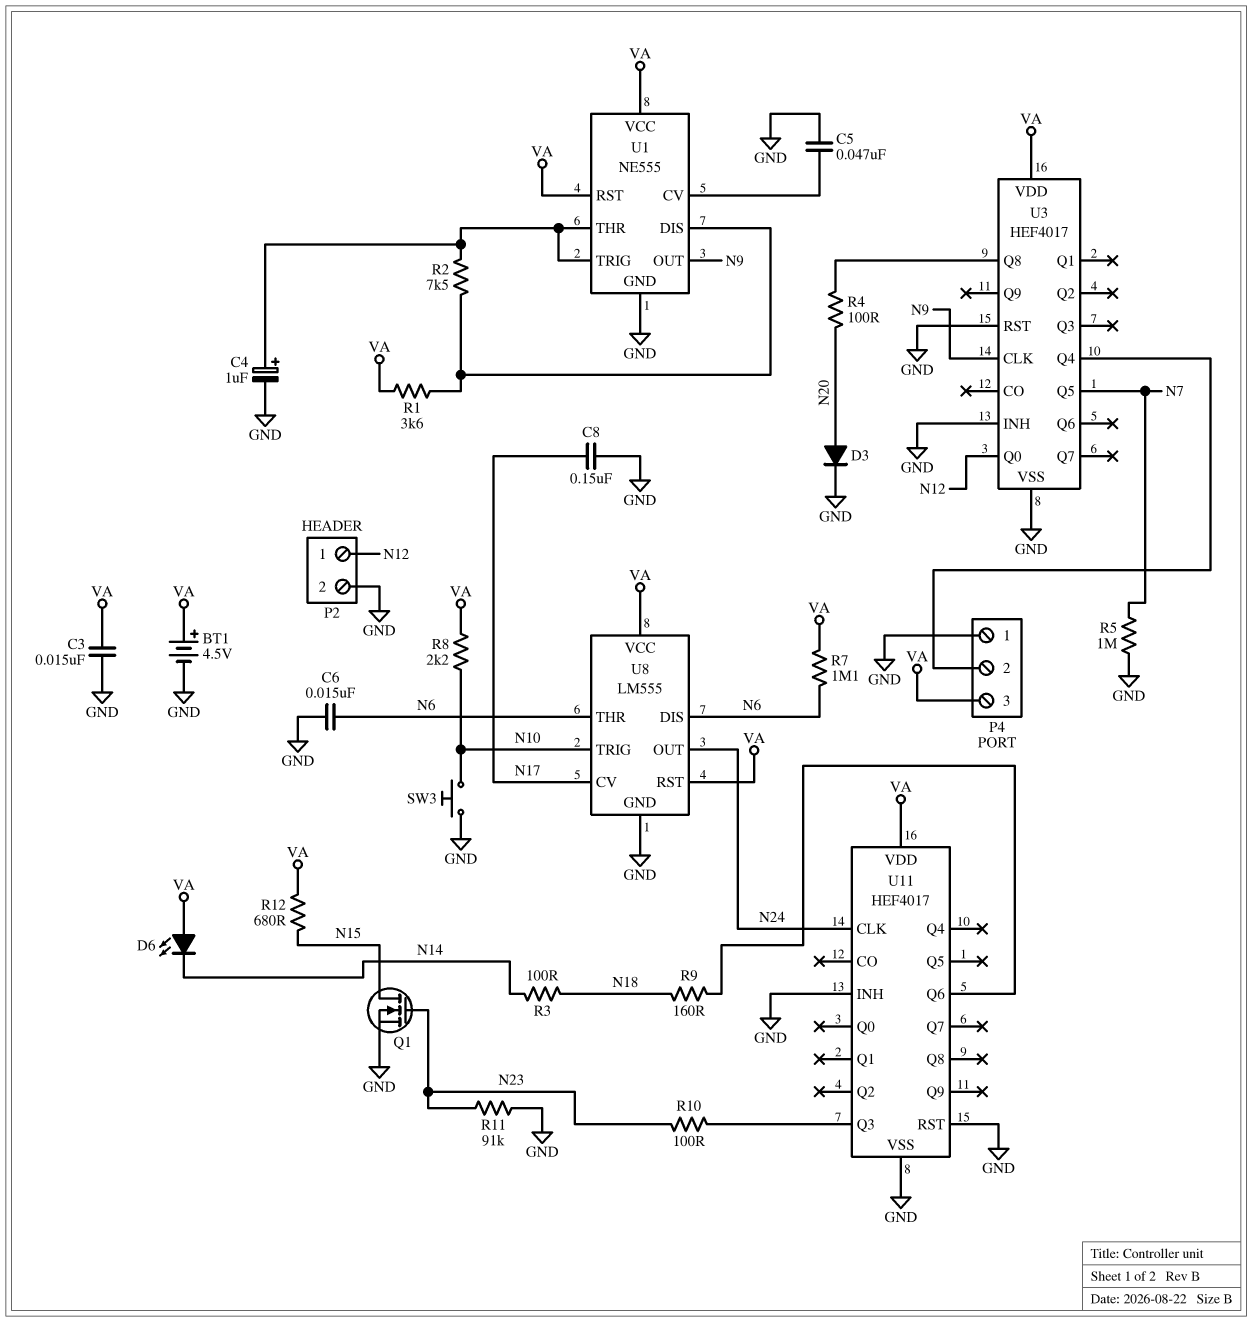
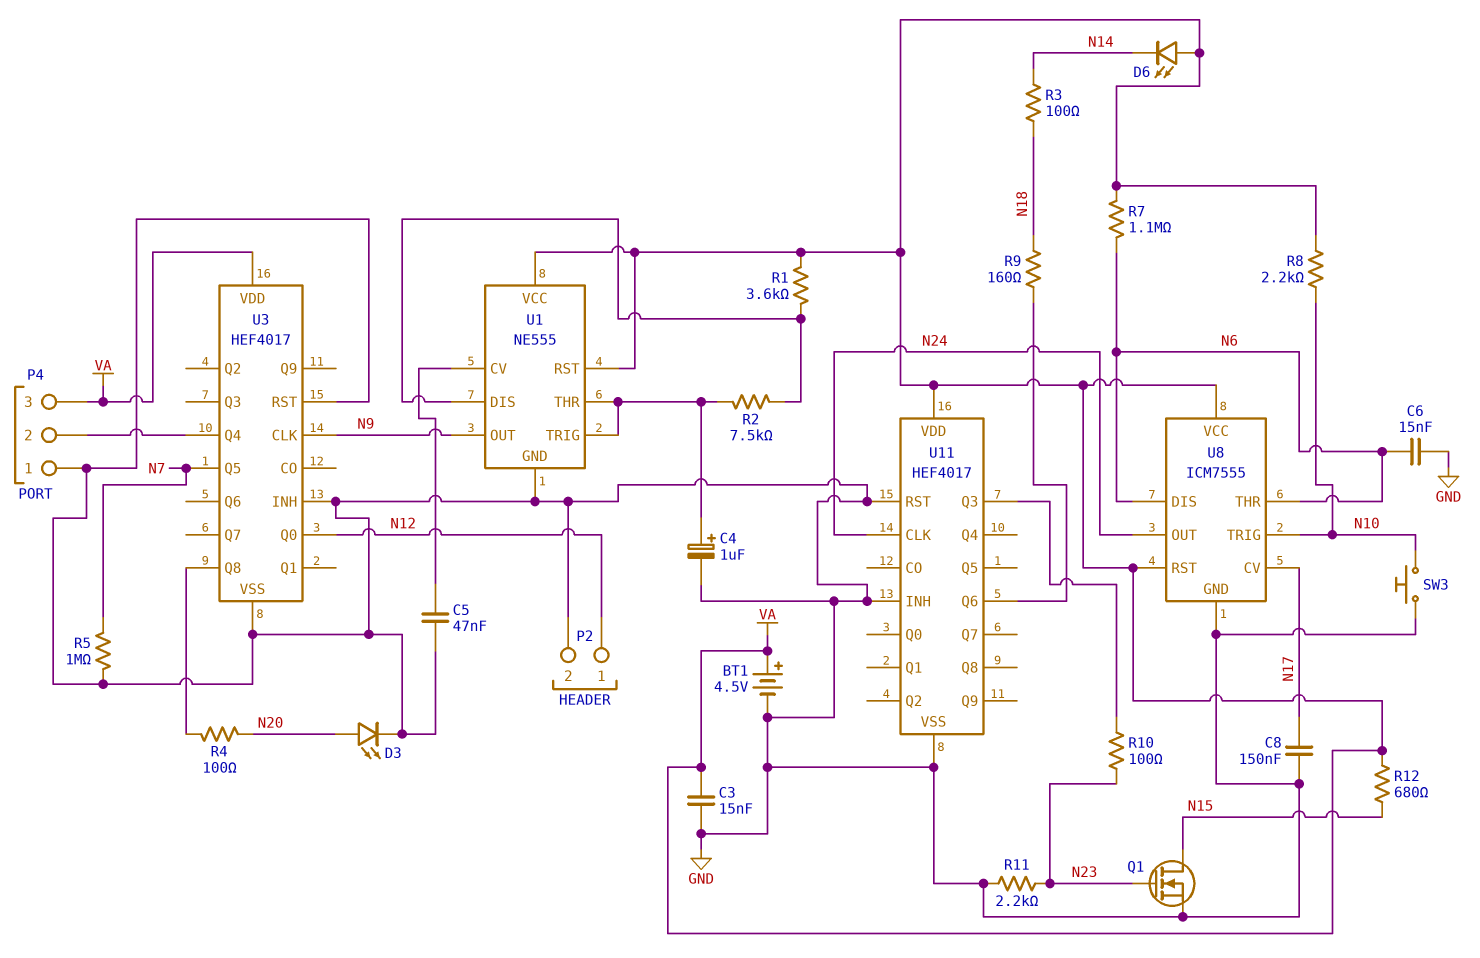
D3: diode (A N20, K GND) -> LED (A N20, K GND)
R11: 91k (GND, N23) -> 2.2k (GND, N23)
U8: LM555 -> ICM7555

